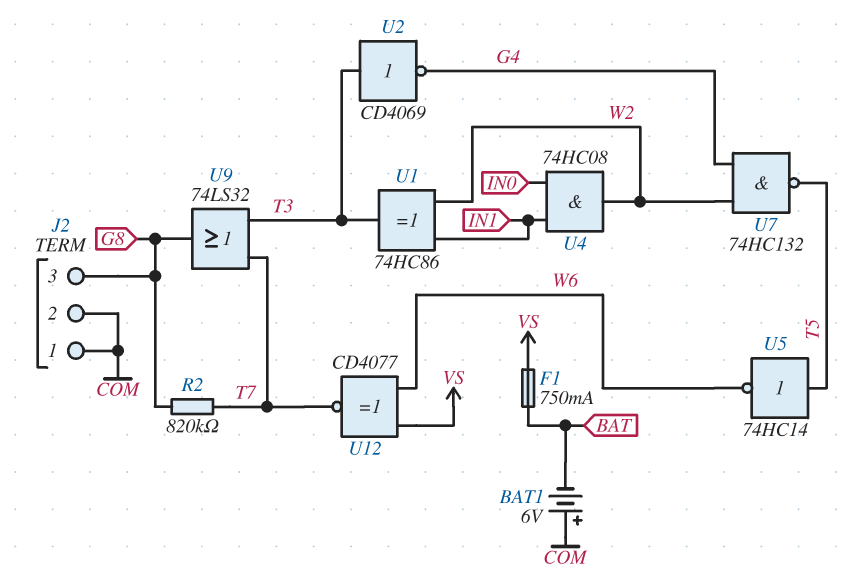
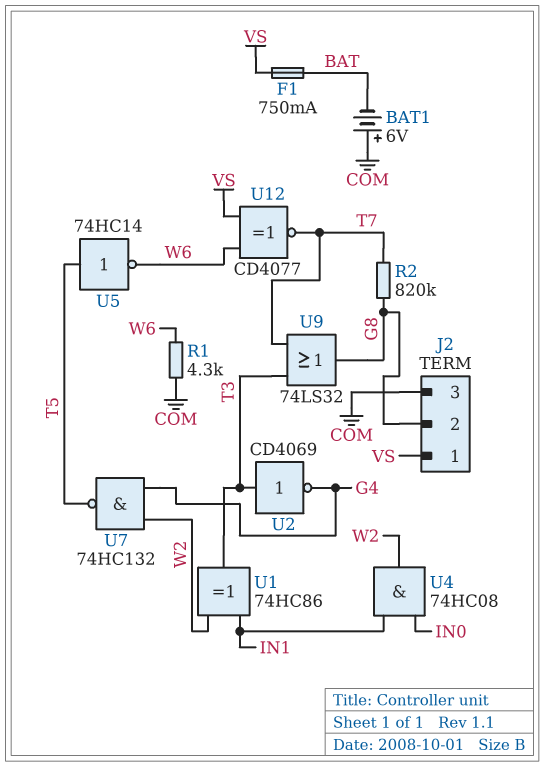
J2 pin 1: COM -> VS
J2 pin 2: COM -> G8
J2 pin 3: G8 -> COM
R1: none -> 4.3k (COM, W6)

